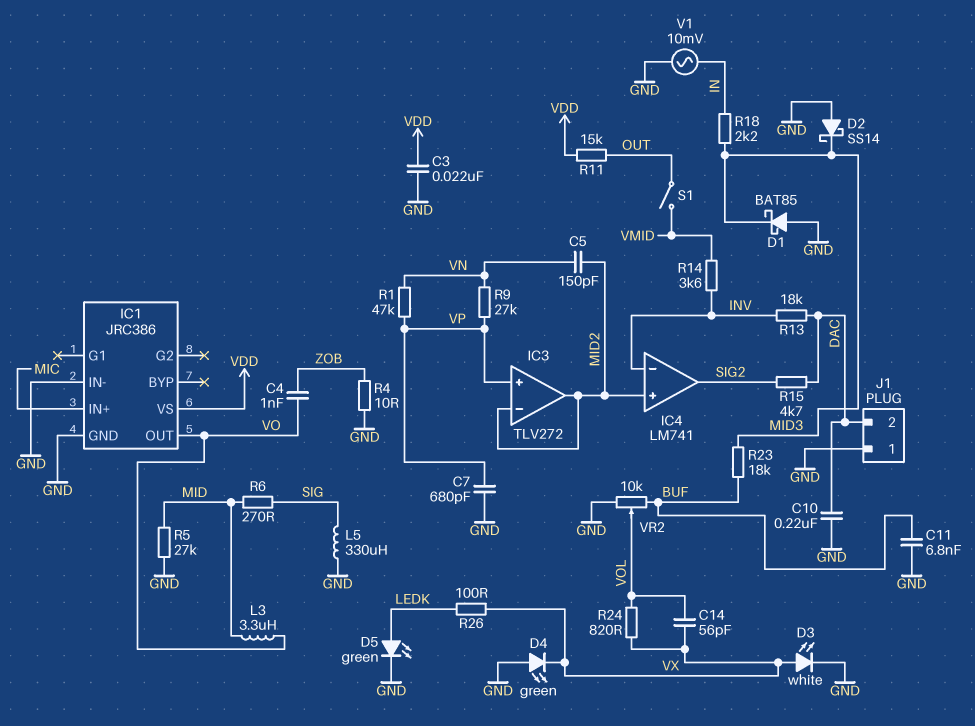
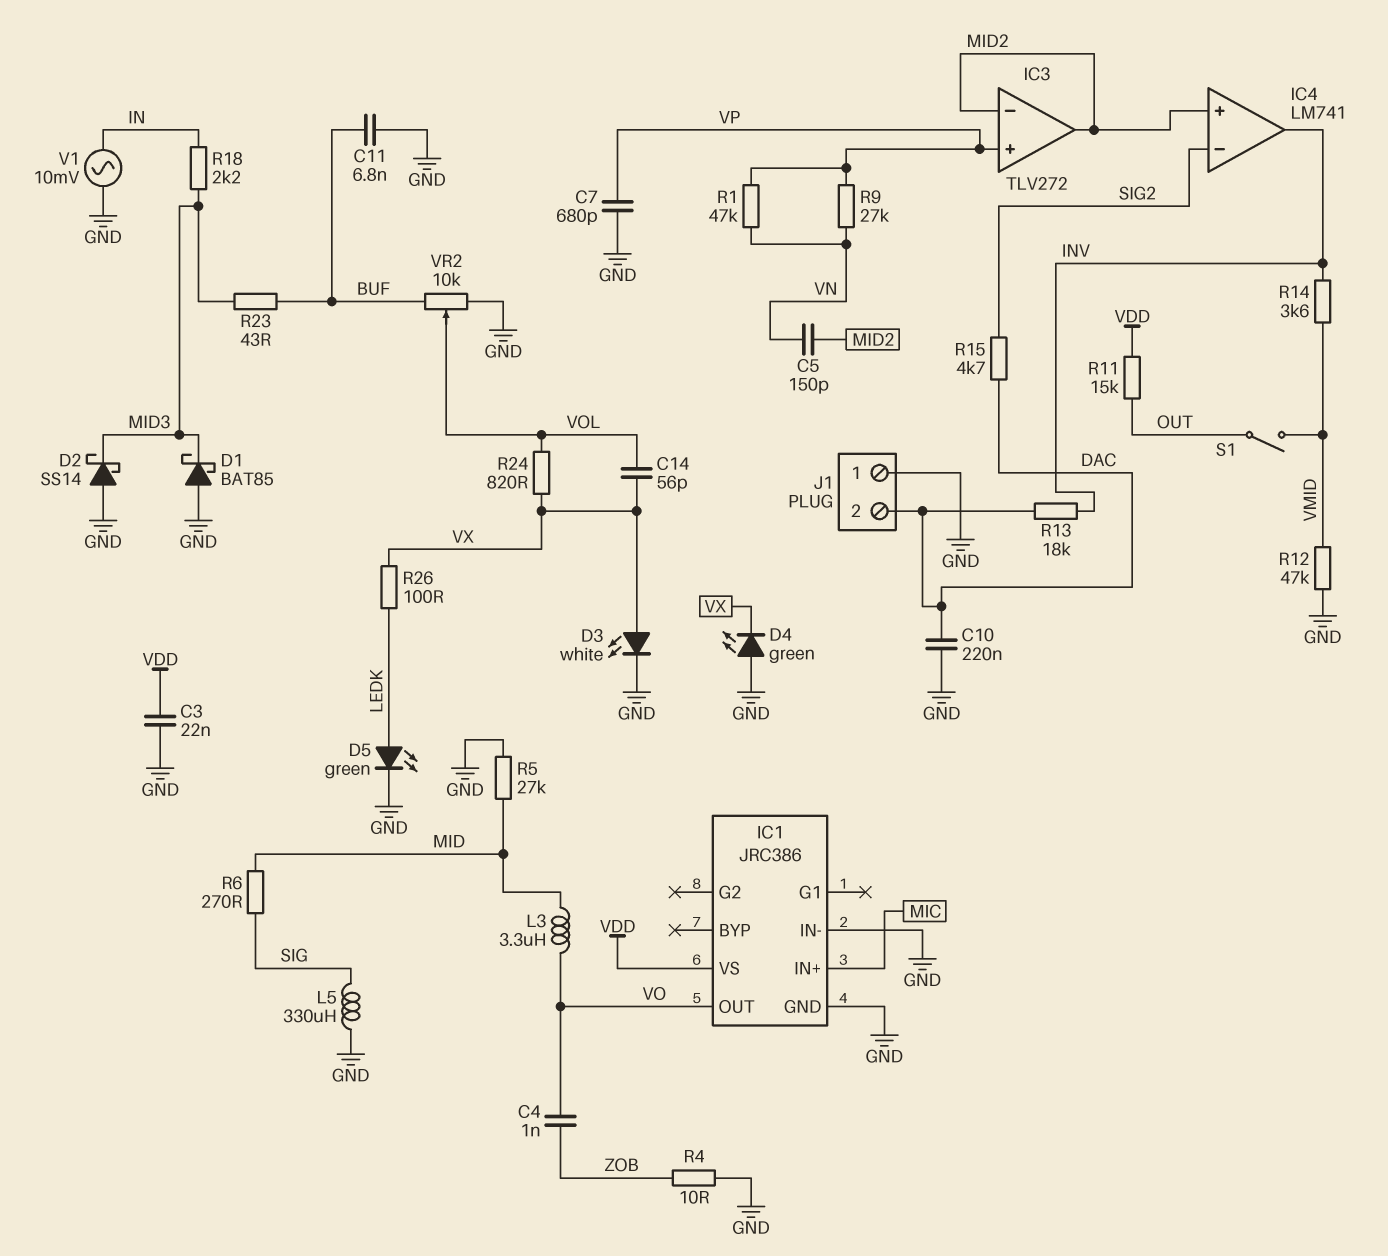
IC4 pin in-: INV -> SIG2
IC4 pin out: SIG2 -> INV
R12: none -> 47k (GND, VMID)
R23: 18k (BUF, MID3) -> 43 (BUF, MID3)

